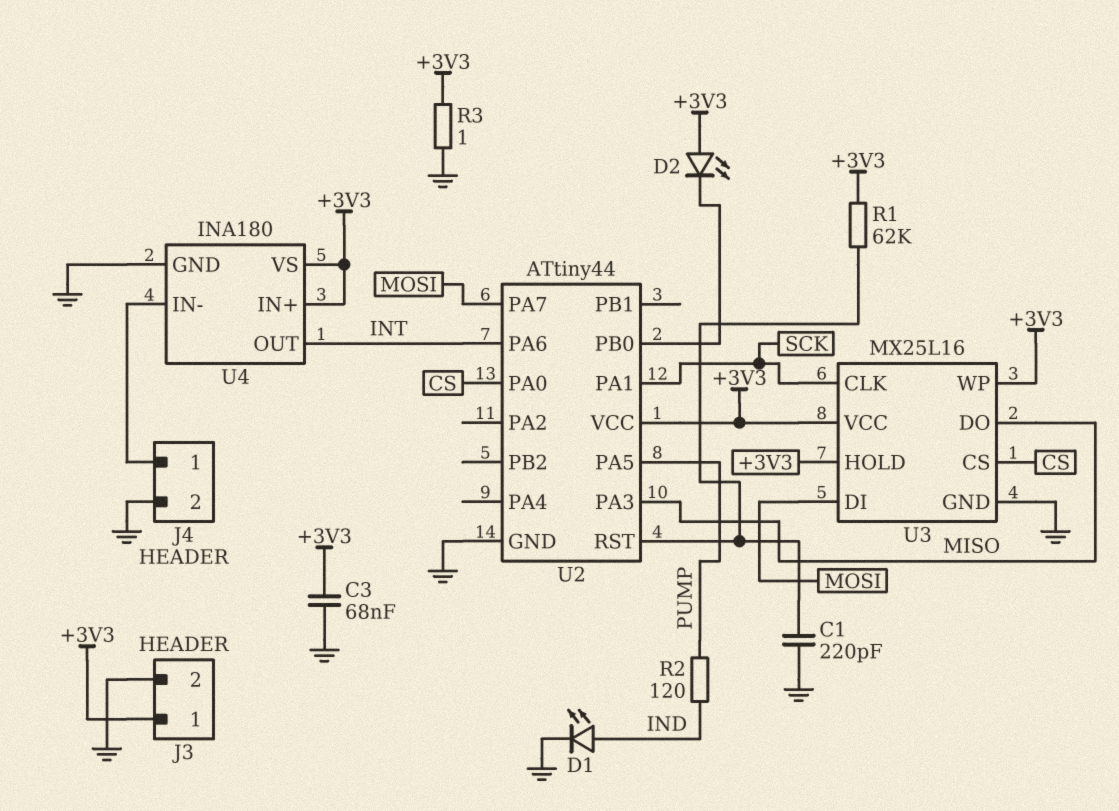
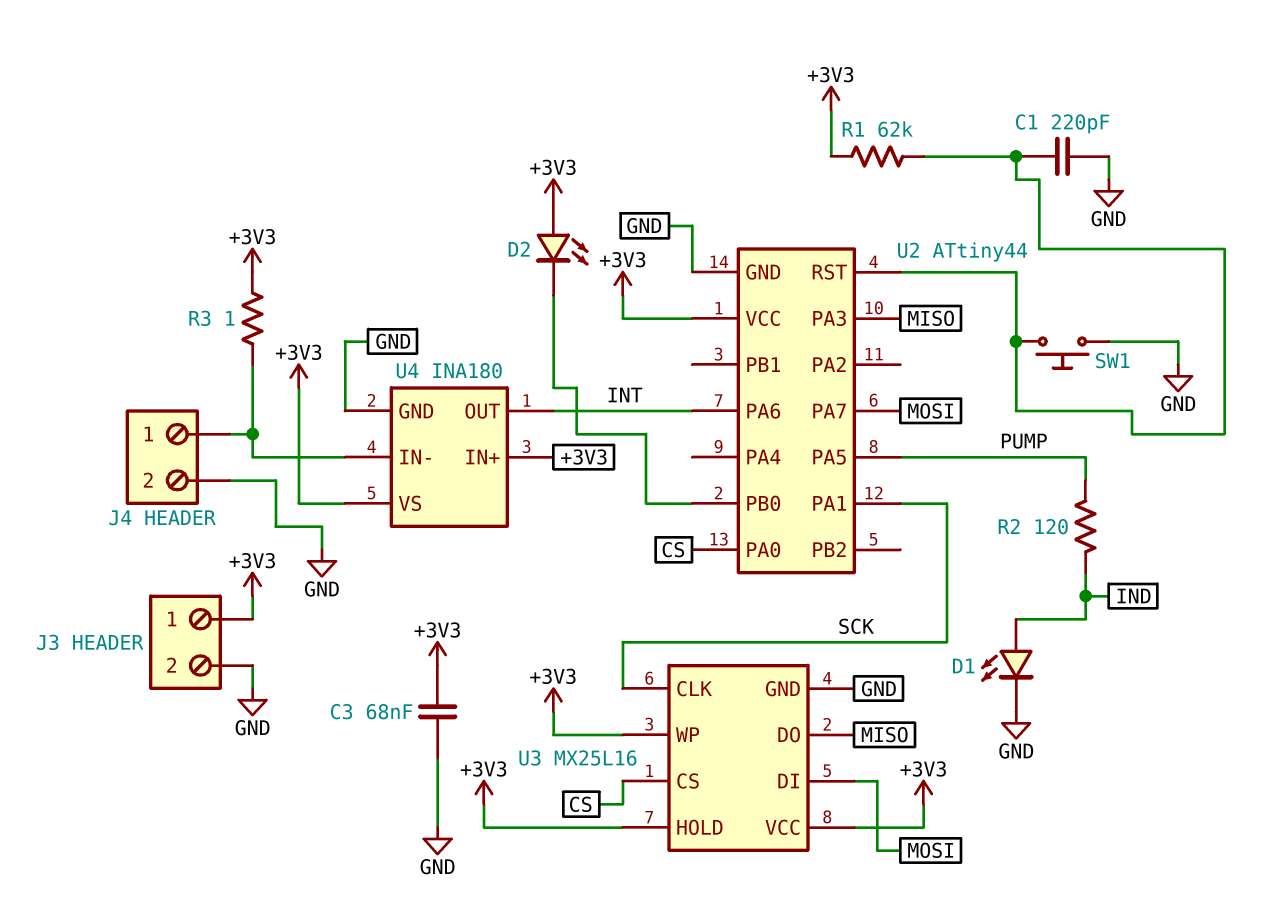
R3: 1 (+3V3, GND) -> 1 (+3V3, J4/1)
SW1: none -> button (GND, U2/RST)

